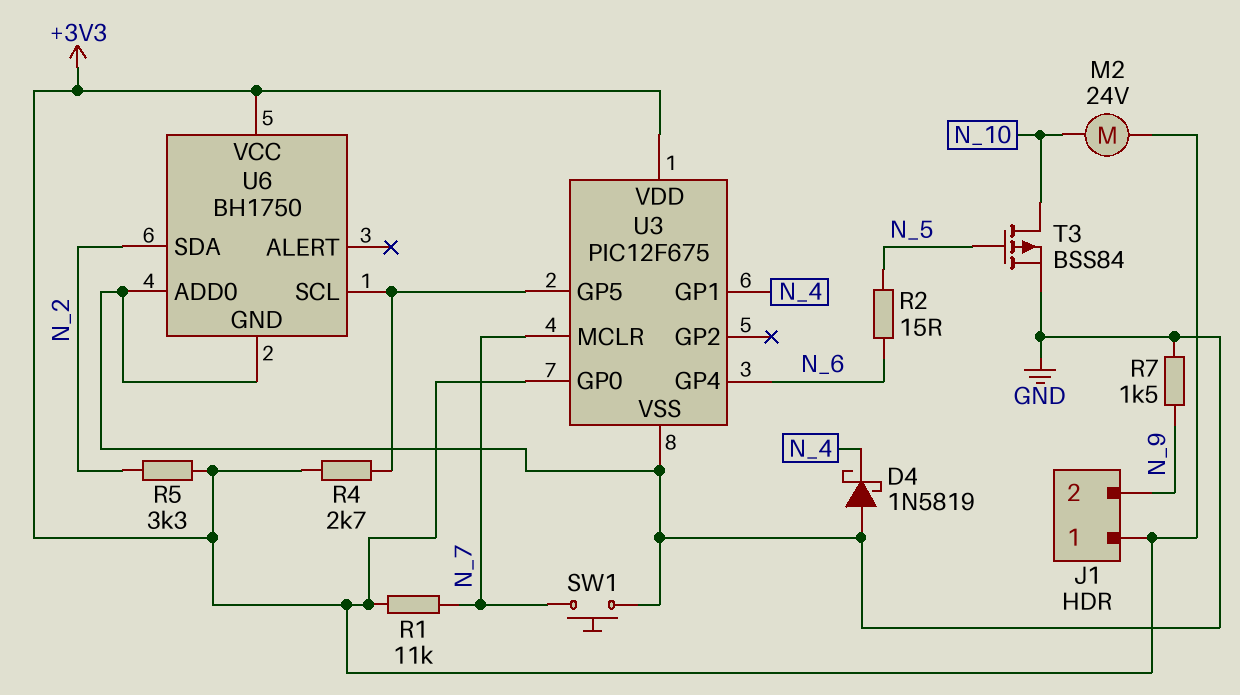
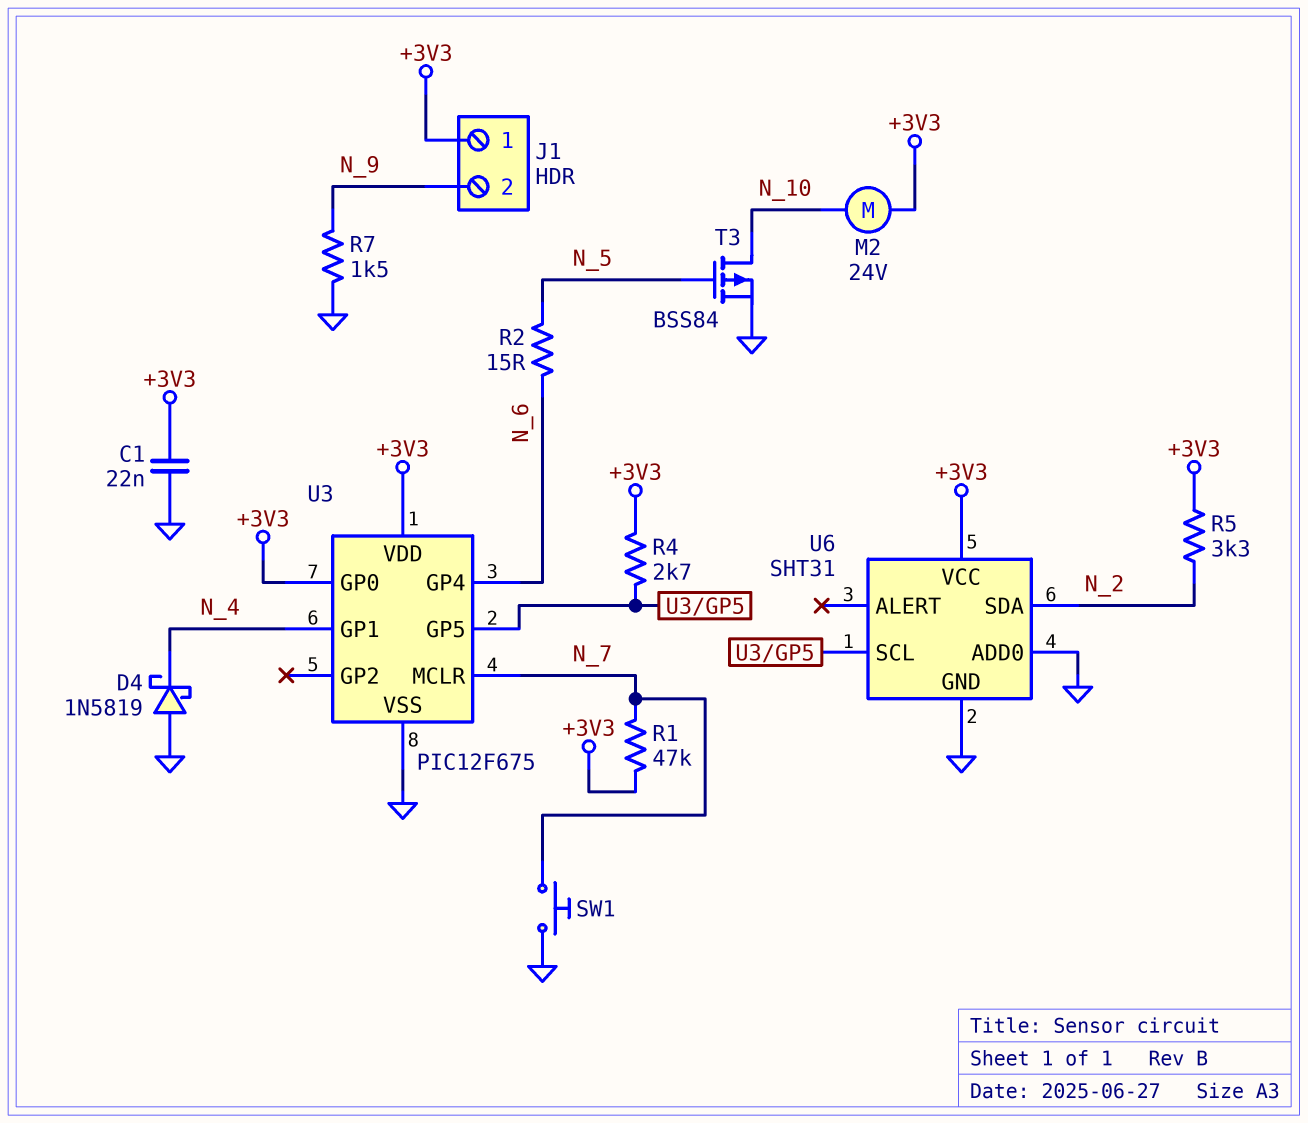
C1: none -> 22nF (+3V3, GND)
R1: 11k (+3V3, N_7) -> 47k (+3V3, N_7)
U6: BH1750 -> SHT31

